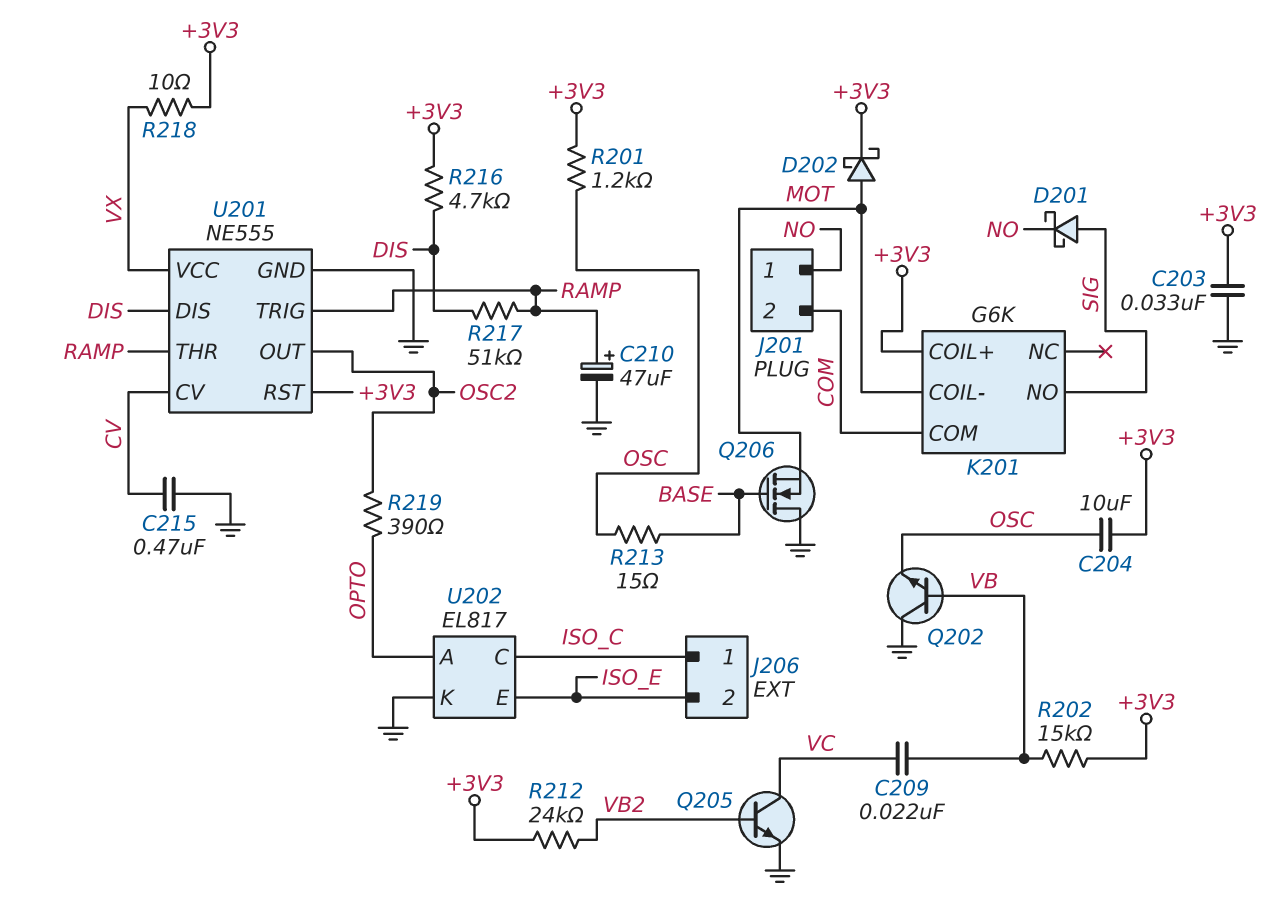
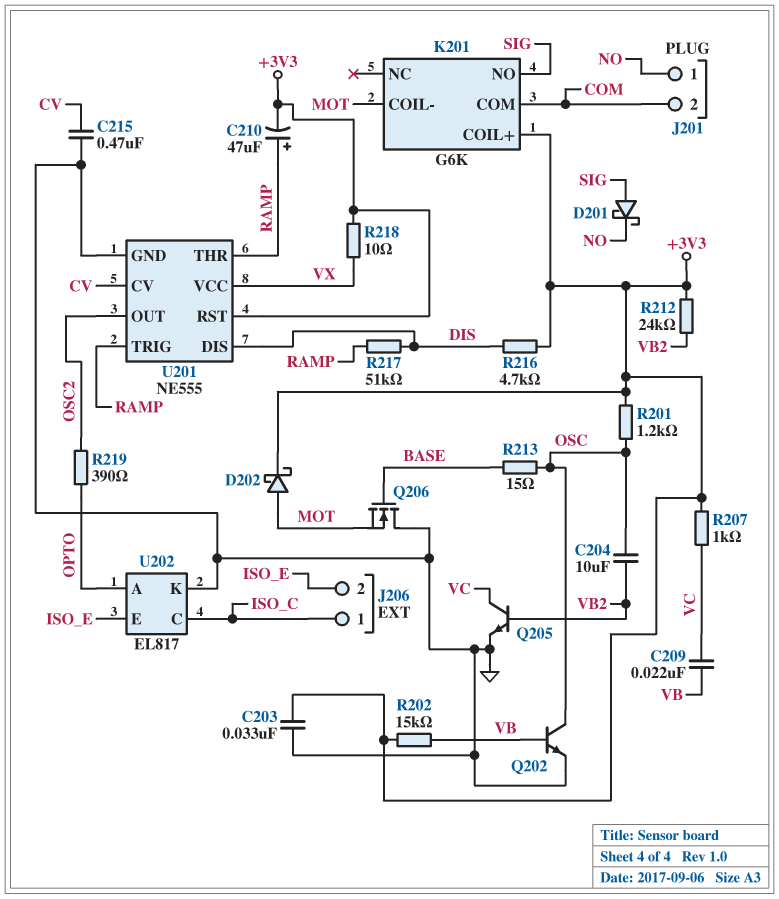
C204: 10uF (+3V3, OSC) -> 10uF (OSC, VB2)
C210: 47uF (plus RAMP, minus GND) -> 47uF (plus RAMP, minus +3V3)
Q202: NPN (B VB, C GND, E OSC) -> NPN (B VB, C OSC, E GND)
R207: none -> 1k (+3V3, VC)

